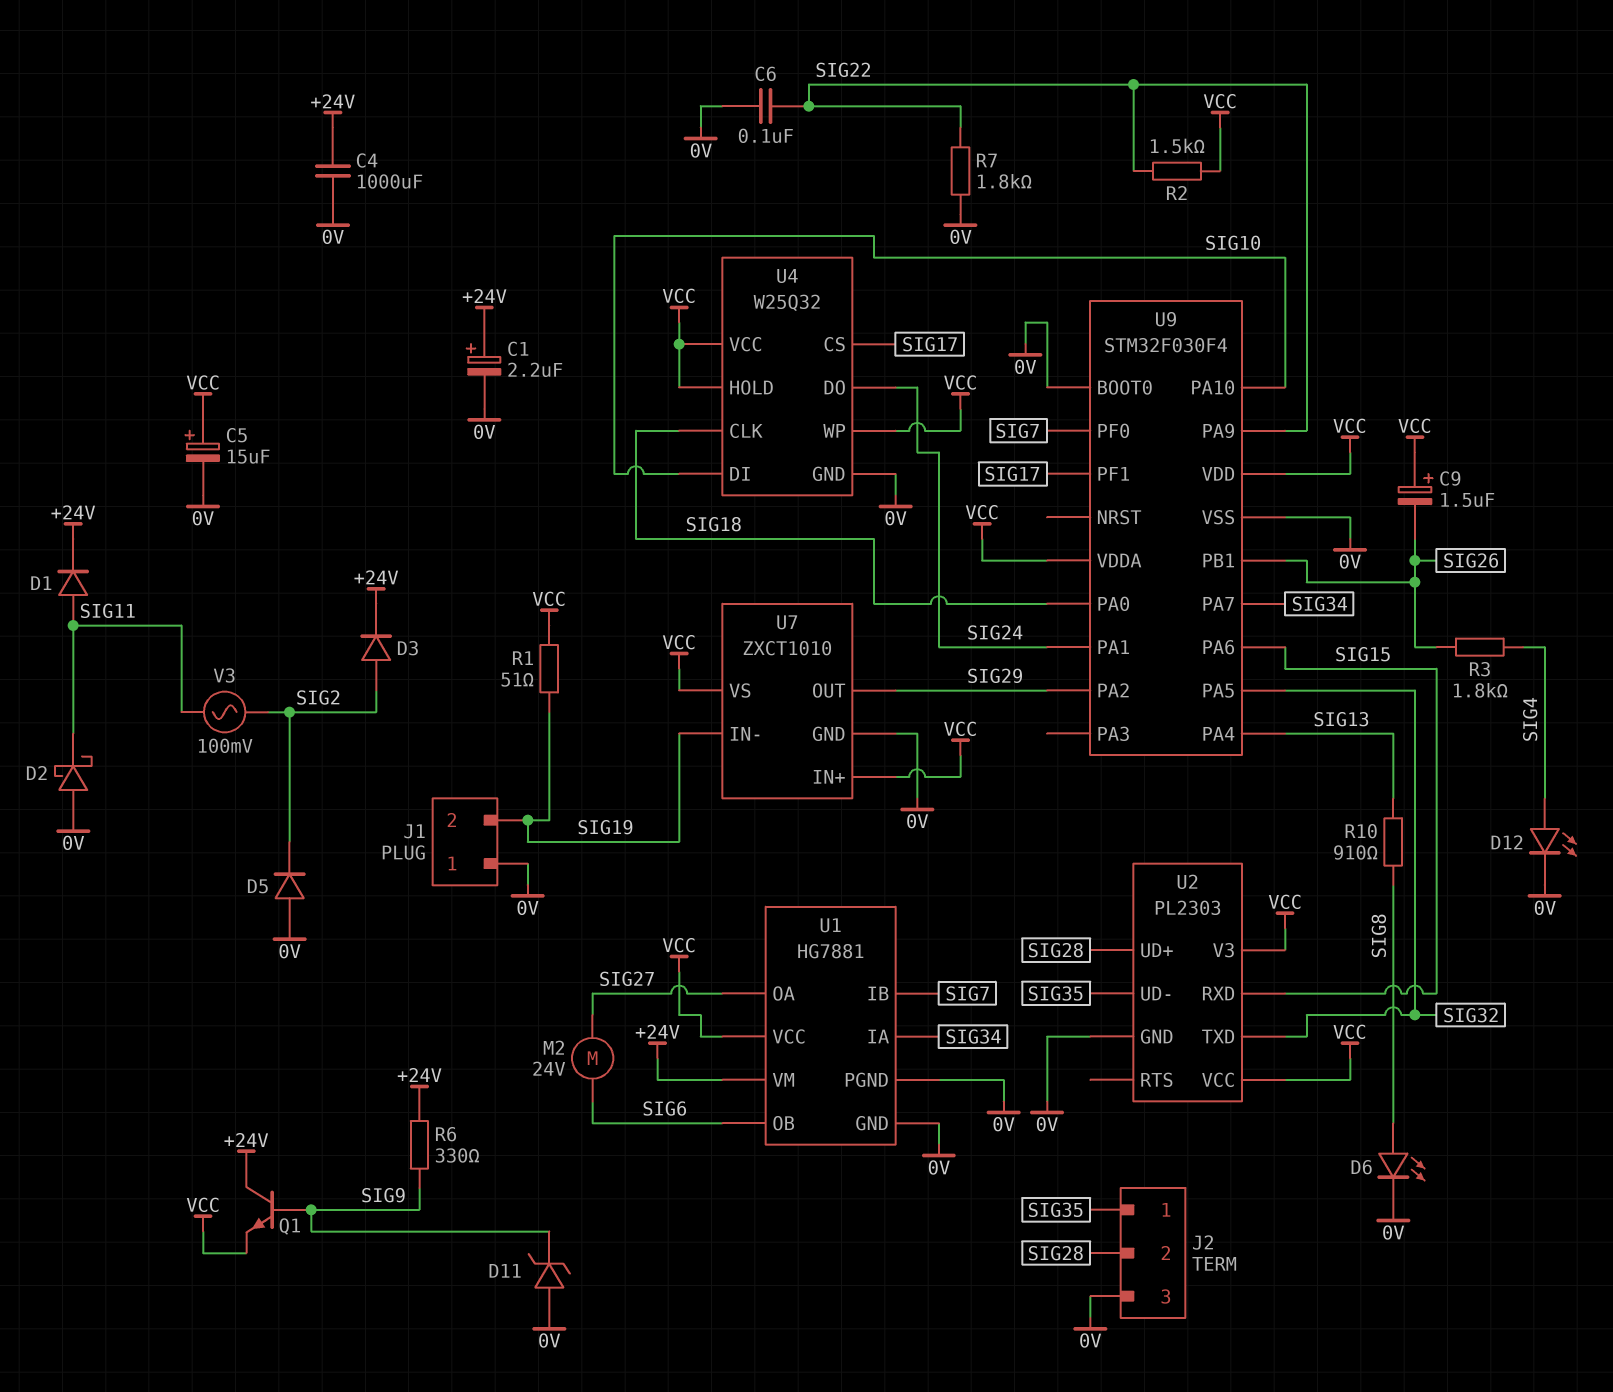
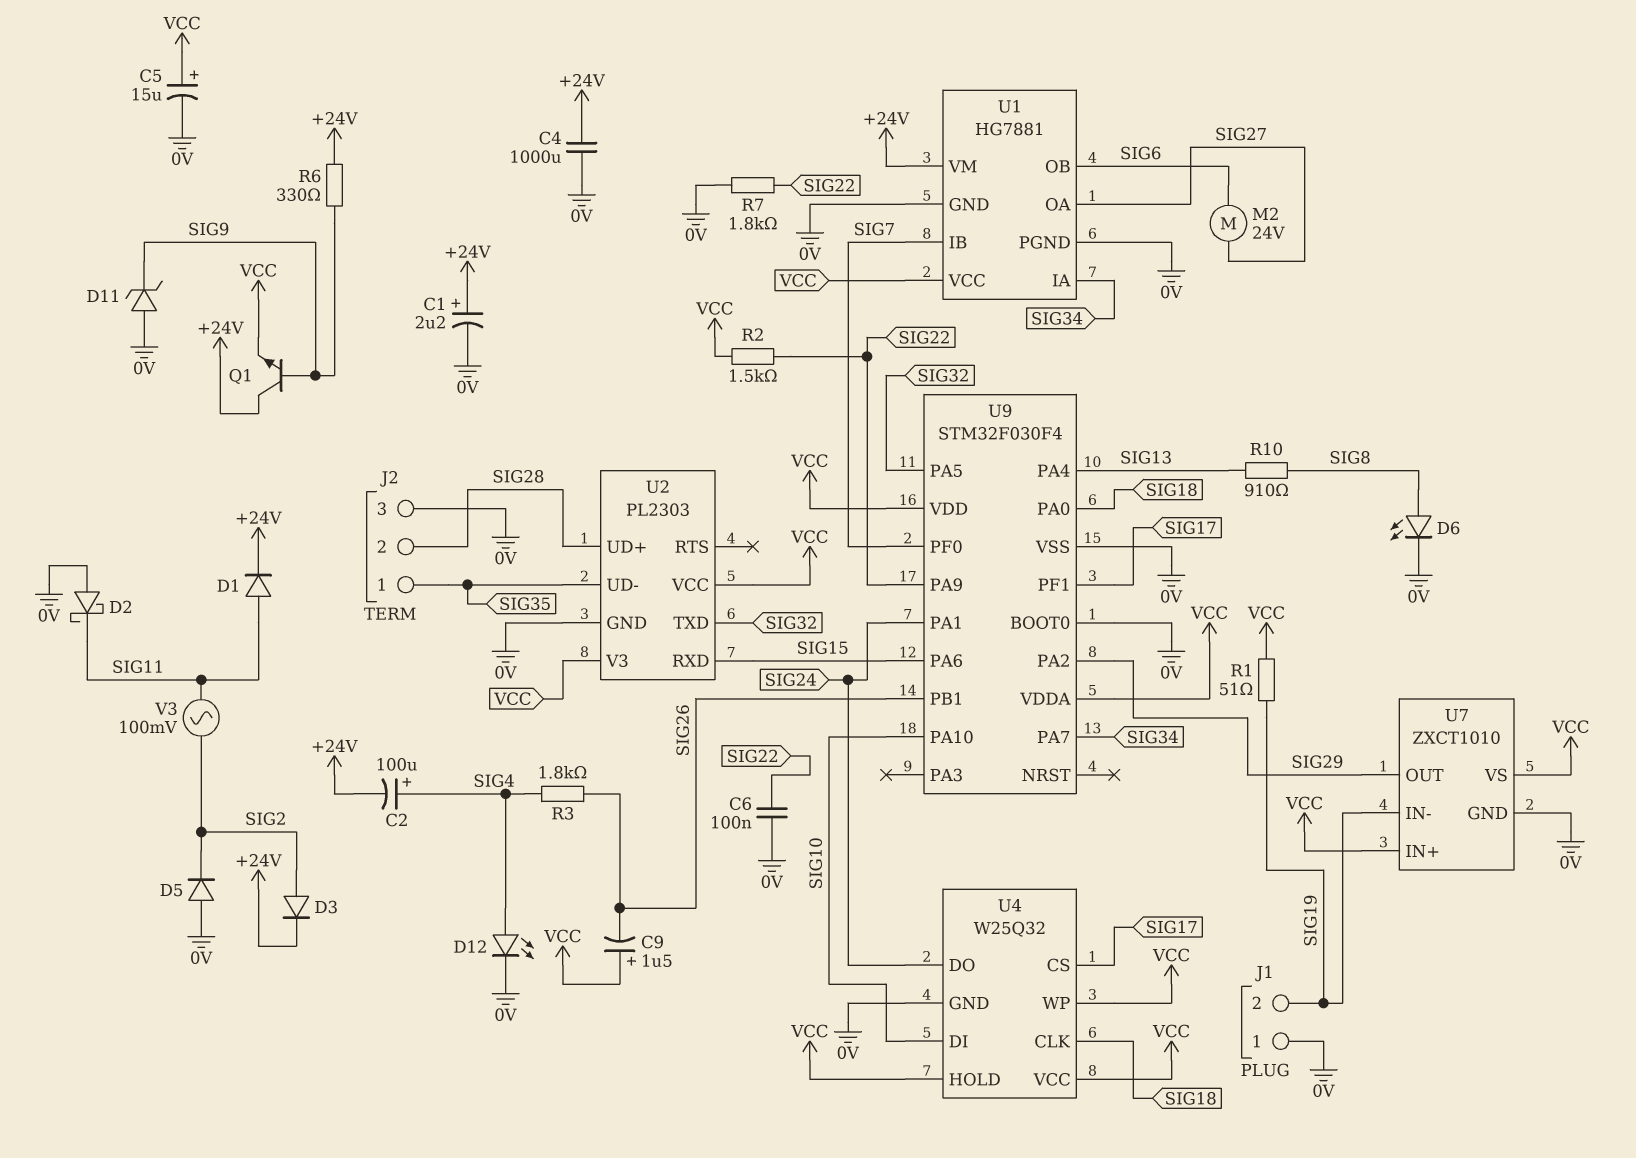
C2: none -> 100uF (plus SIG4, minus +24V)

